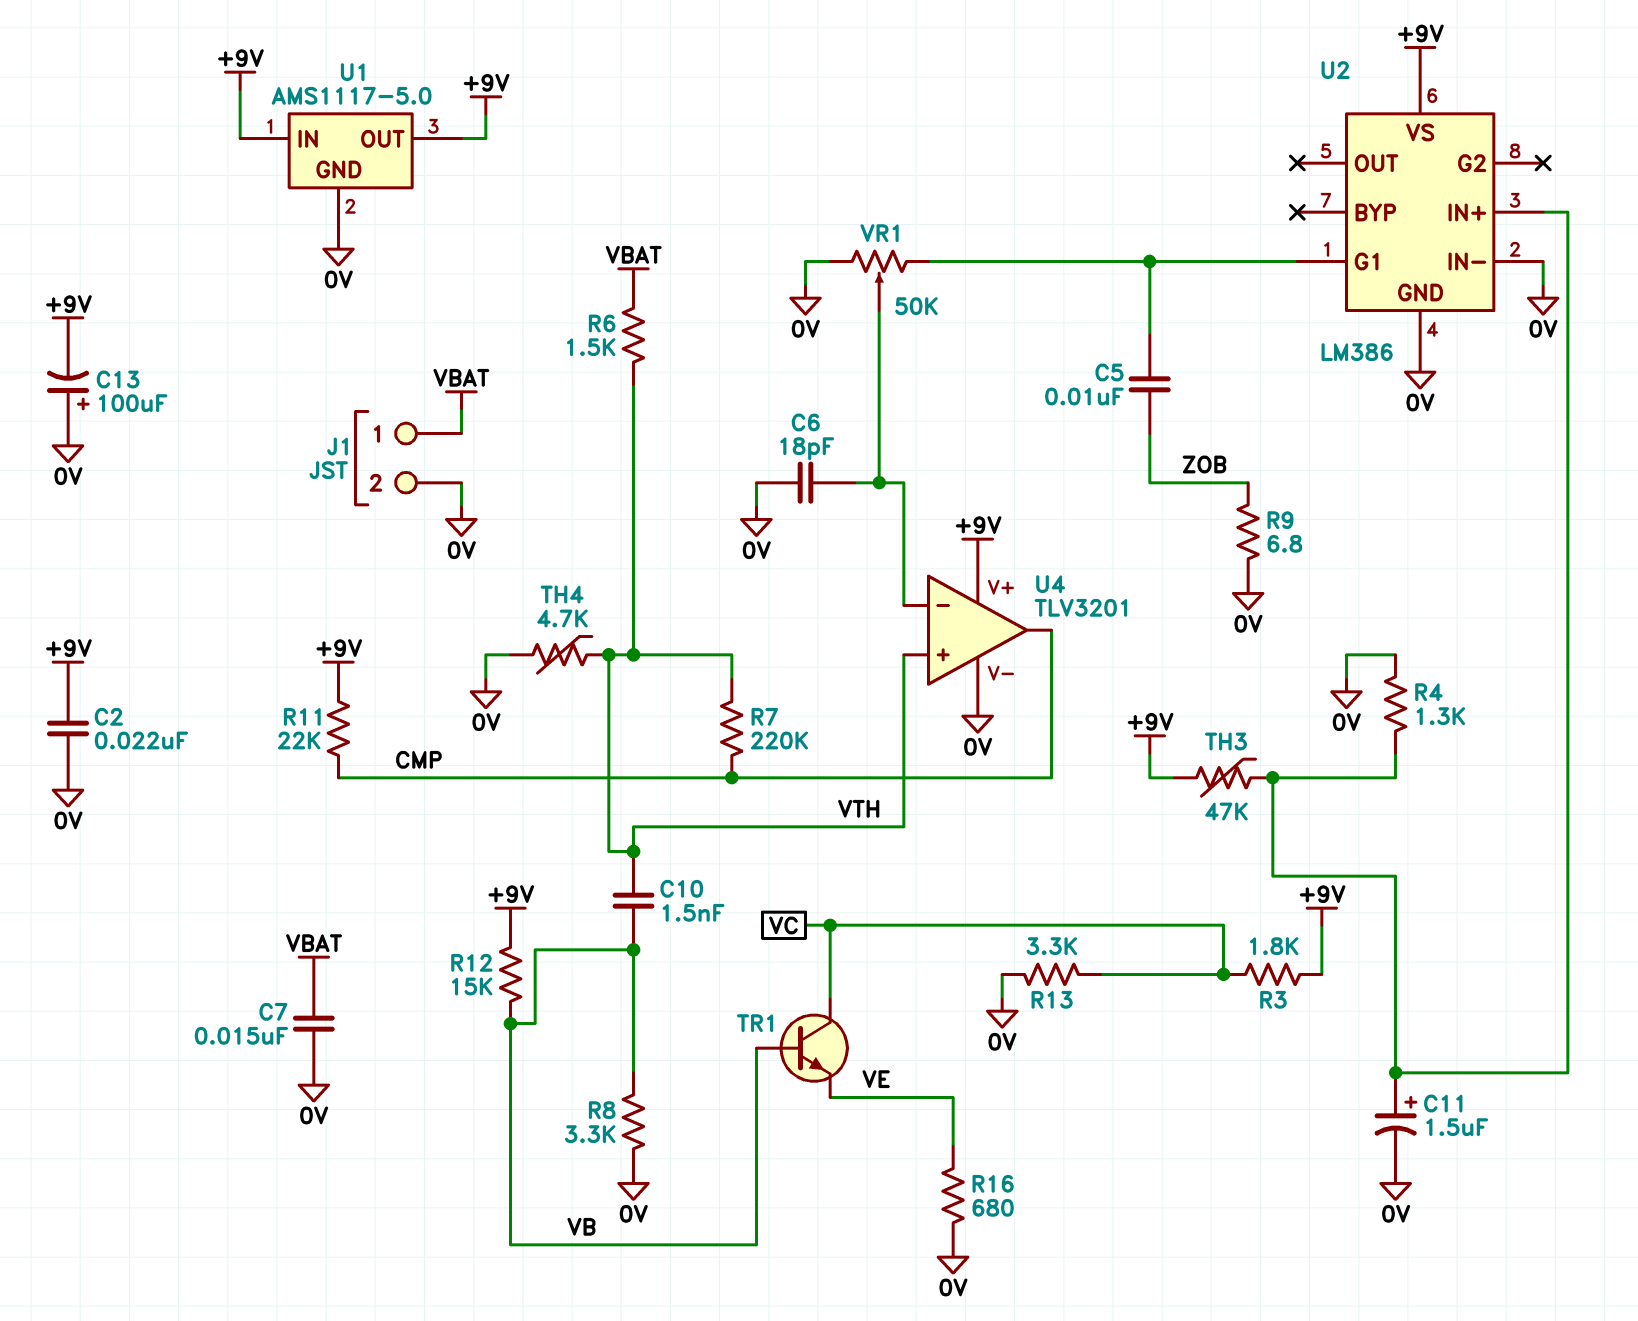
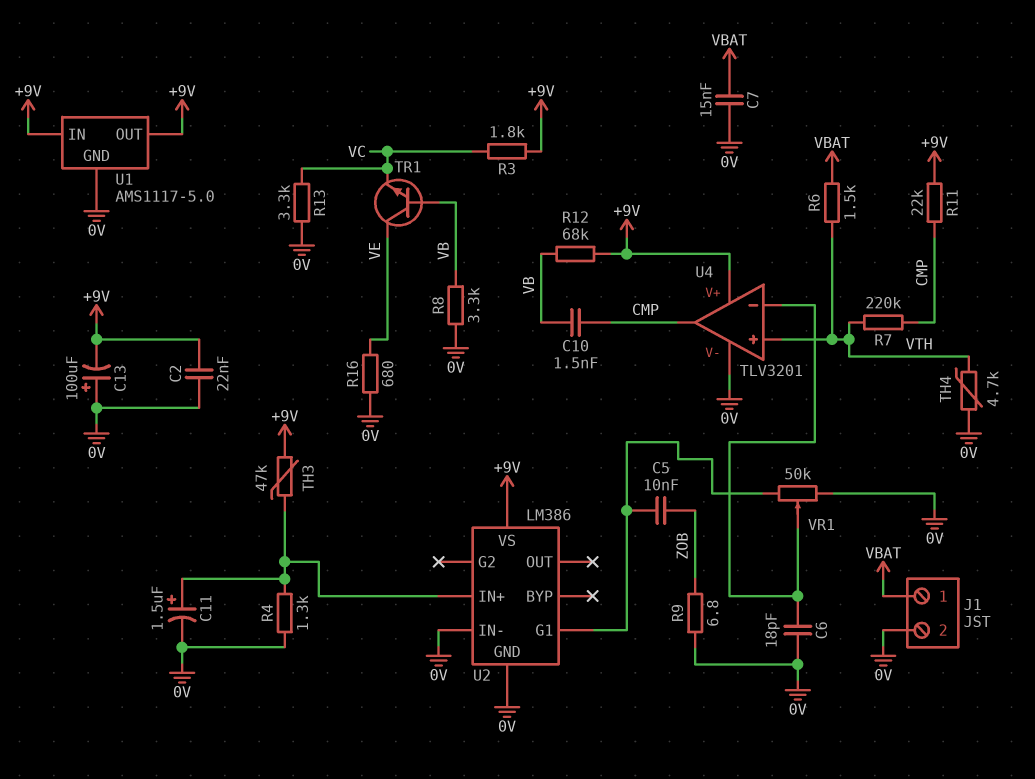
C10: 1.5nF (VB, VTH) -> 1.5nF (CMP, VB)
R12: 15k (+9V, VB) -> 68k (+9V, VB)
TR1: NPN (B VB, C VC, E VE) -> NPN (B VB, C VE, E VC)

